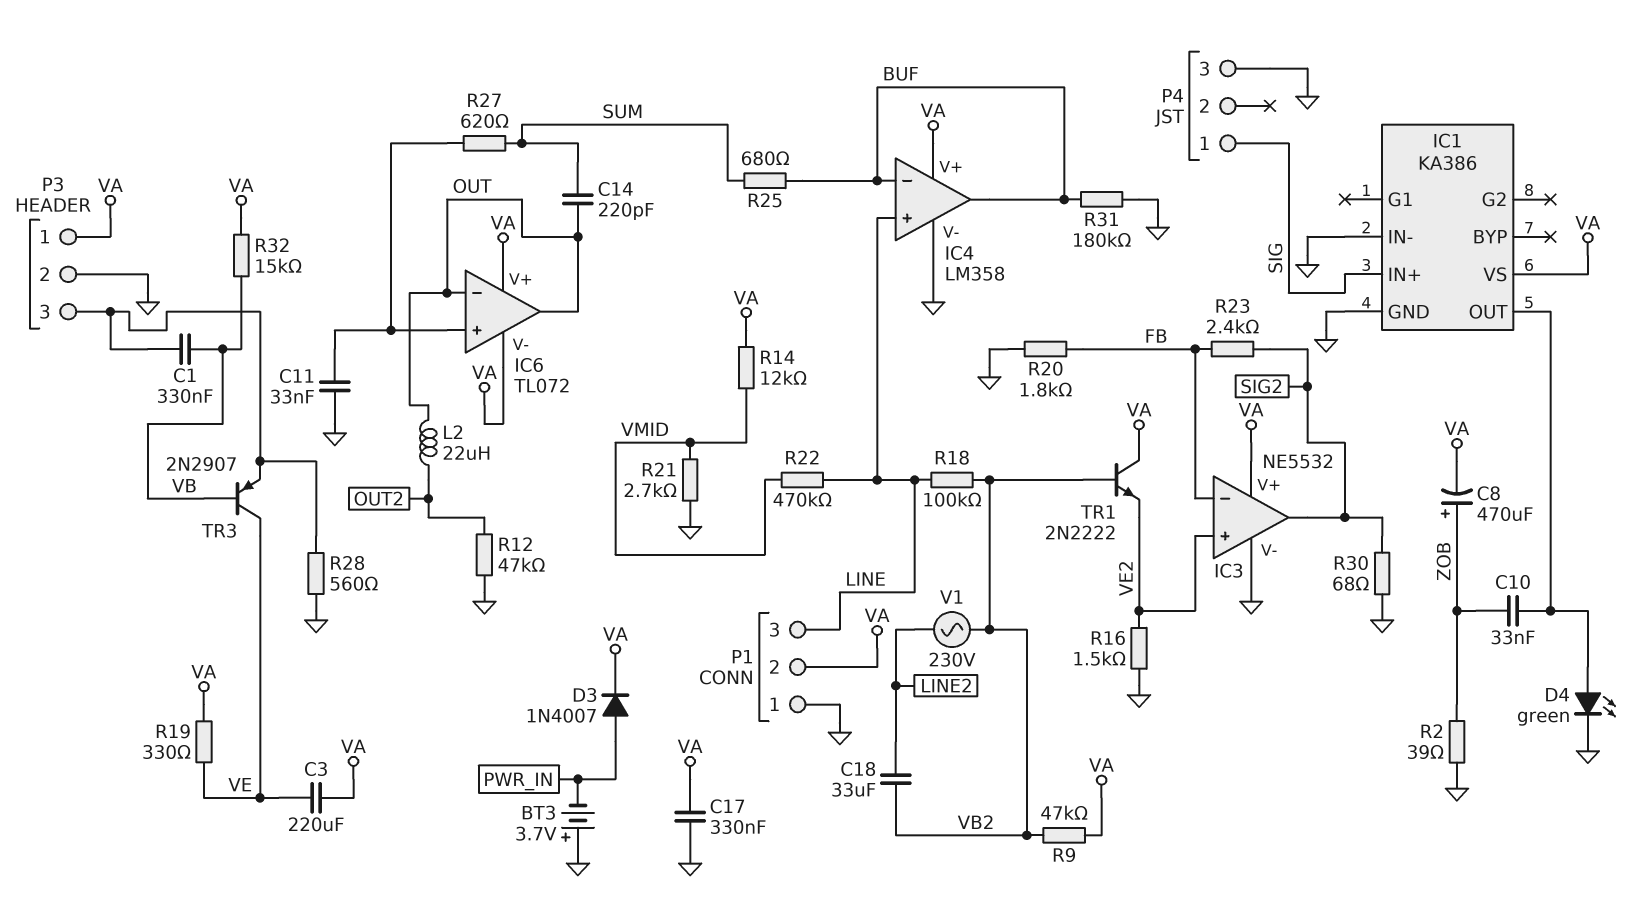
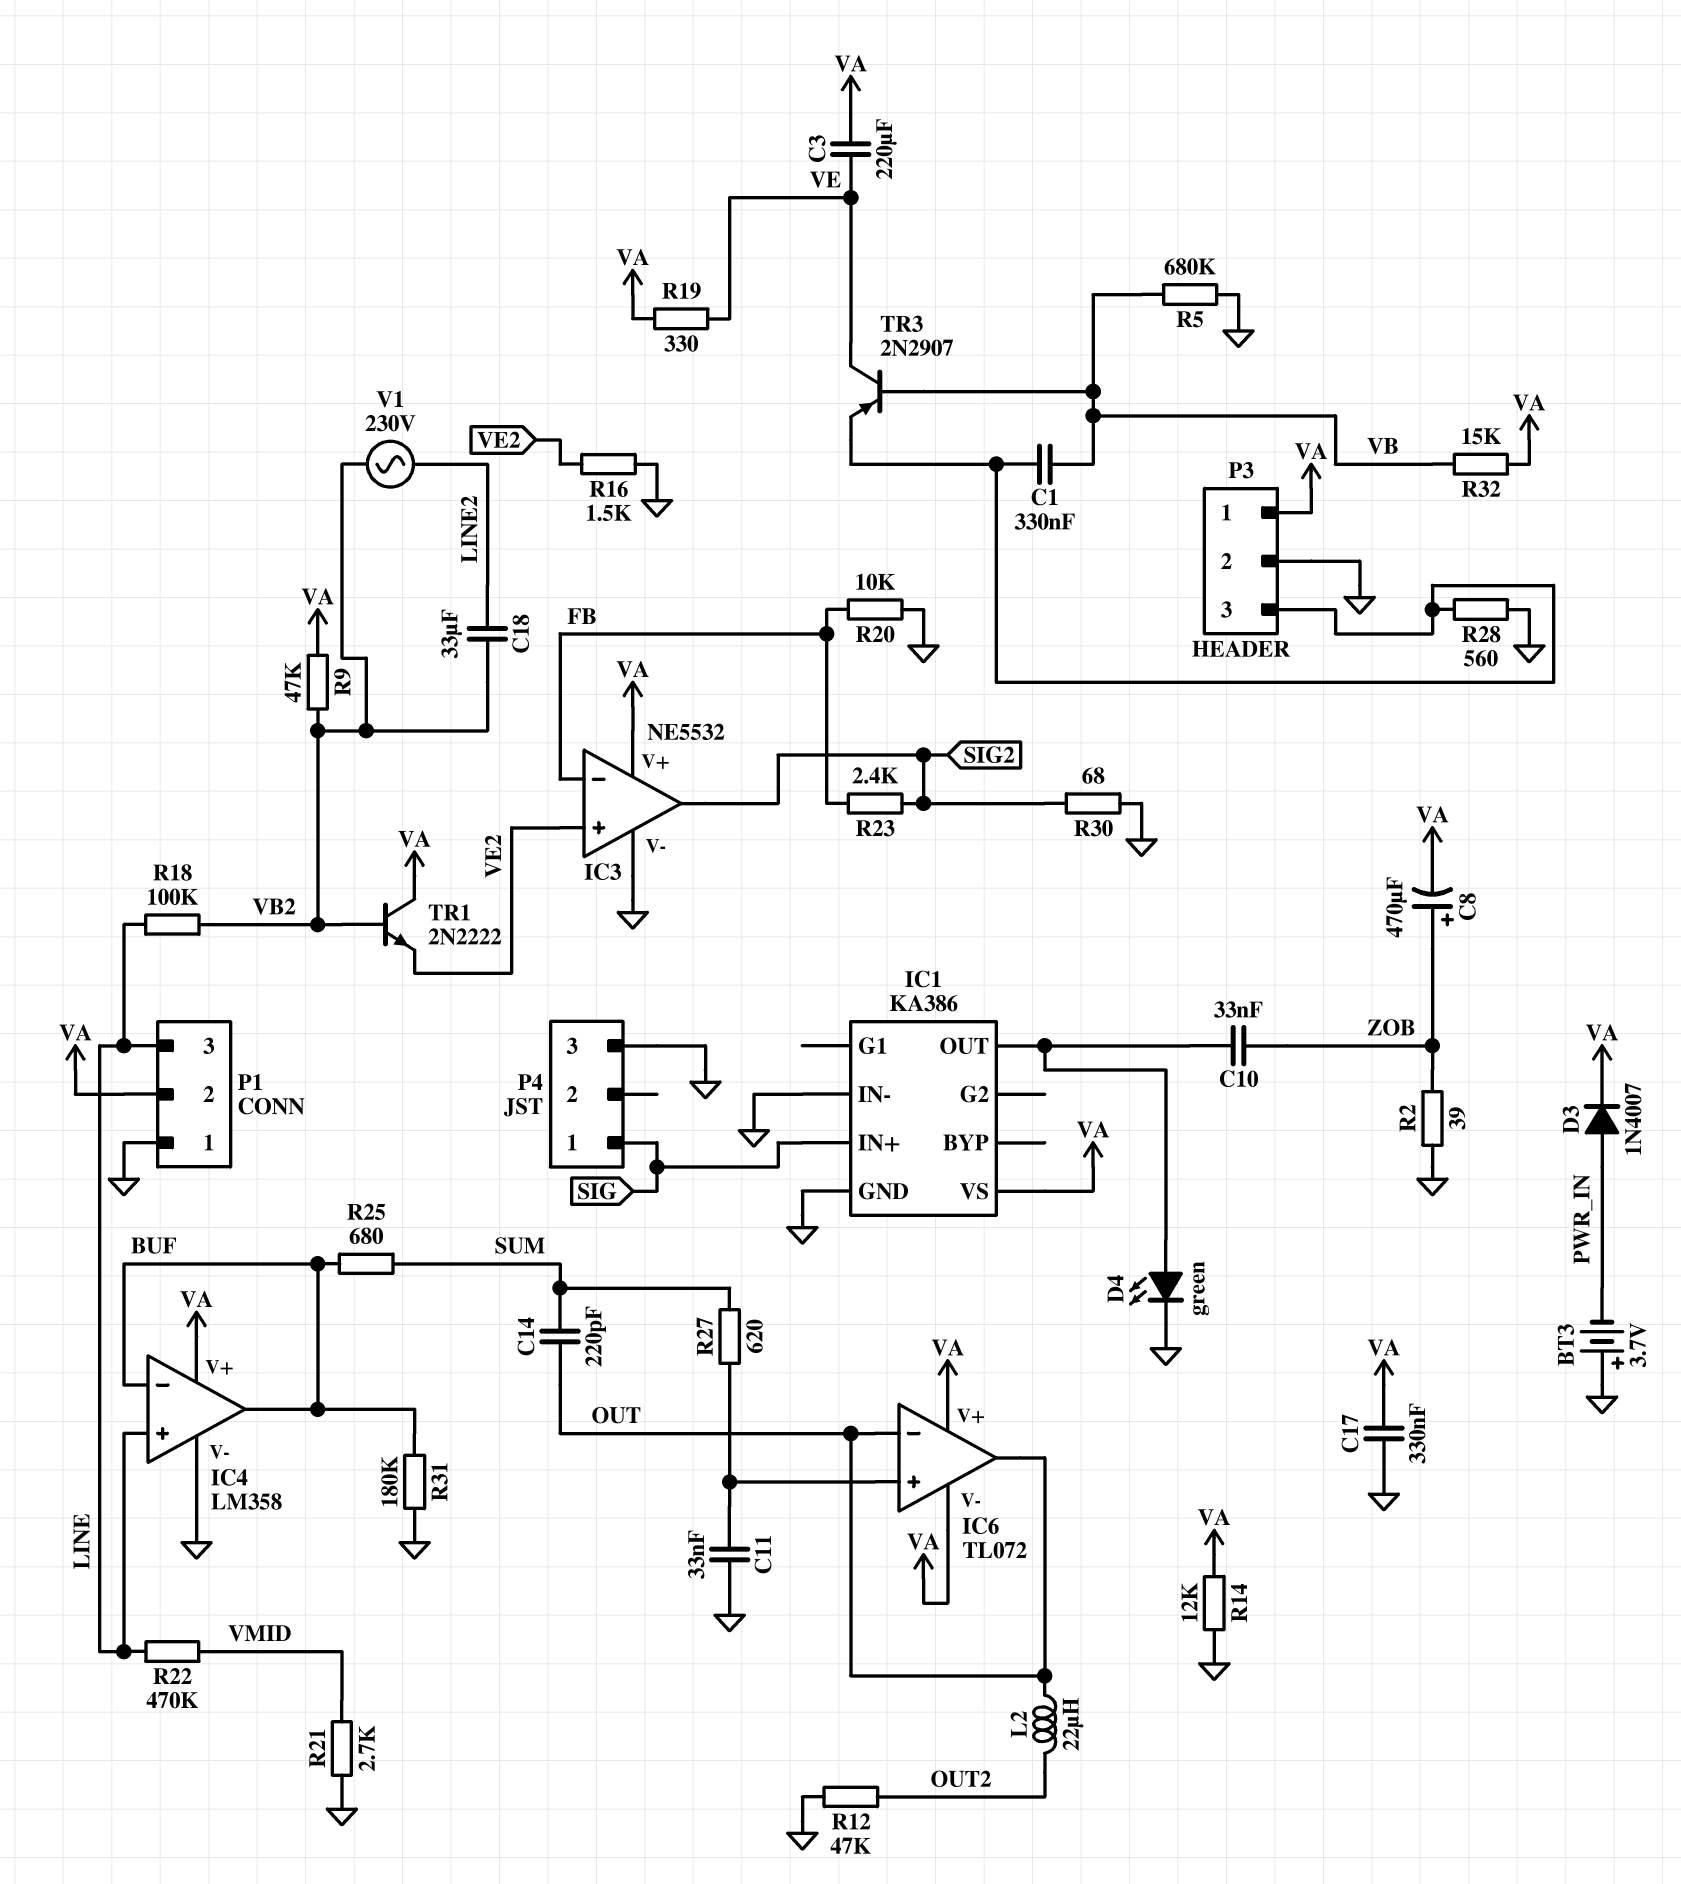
R5: none -> 680k (GND, VB)
R14: 12k (VA, VMID) -> 12k (GND, VA)
R20: 1.8k (FB, GND) -> 10k (FB, GND)

